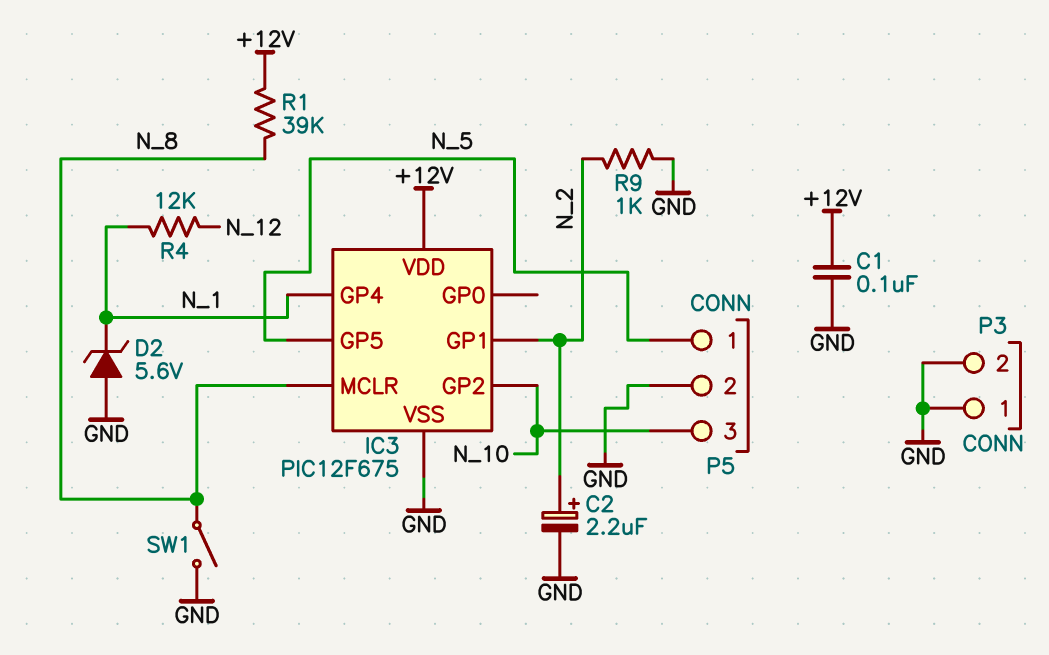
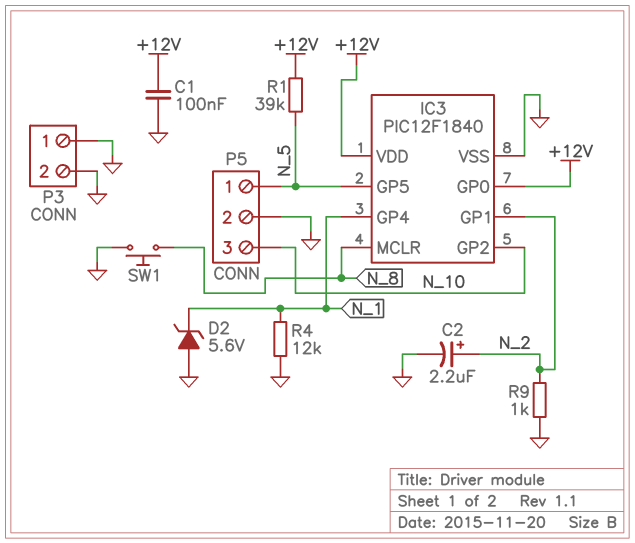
IC3: PIC12F675 -> PIC12F1840
IC3 pin GP0: none -> +12V
R1: 39k (+12V, N_8) -> 39k (+12V, N_5)
R4: 12k (N_1, N_12) -> 12k (GND, N_1)
SW1: switch (GND, N_8) -> button (GND, N_8)

